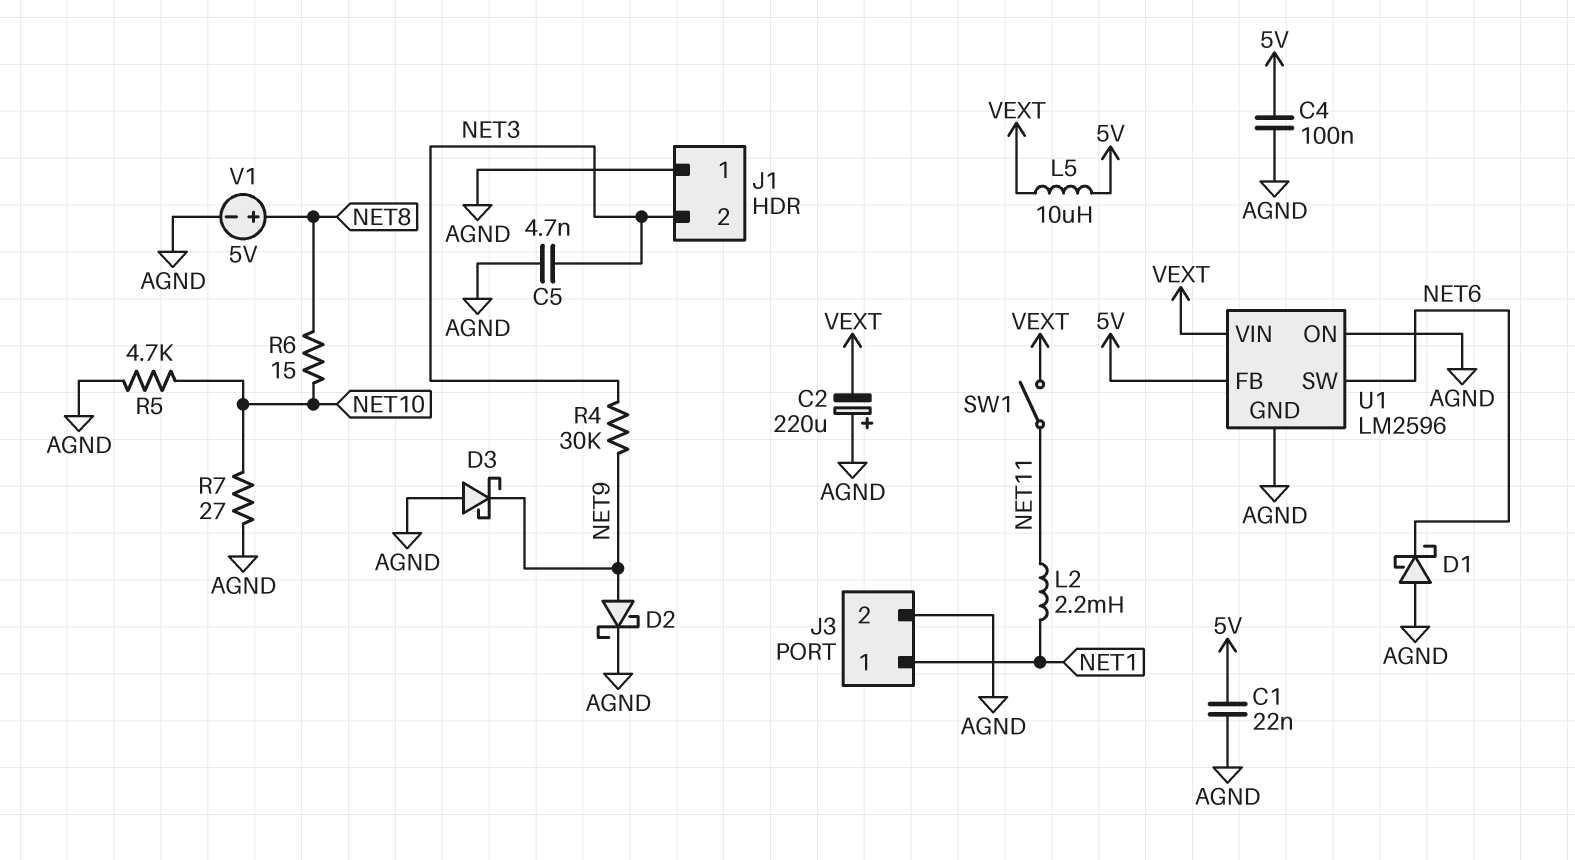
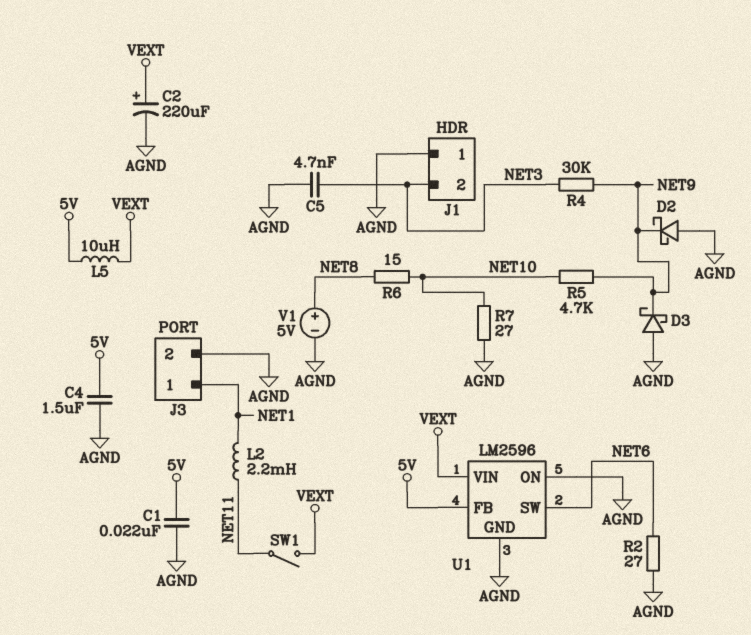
C2: 220uF (plus AGND, minus VEXT) -> 220uF (plus VEXT, minus AGND)
C4: 100nF (5V, AGND) -> 1.5uF (5V, AGND)
D1: schottky (A AGND, K NET6) -> none
D2: schottky (A NET9, K AGND) -> schottky (A AGND, K NET9)
R2: none -> 27 (AGND, NET6)
R5: 4.7k (AGND, NET10) -> 4.7k (NET9, NET10)

